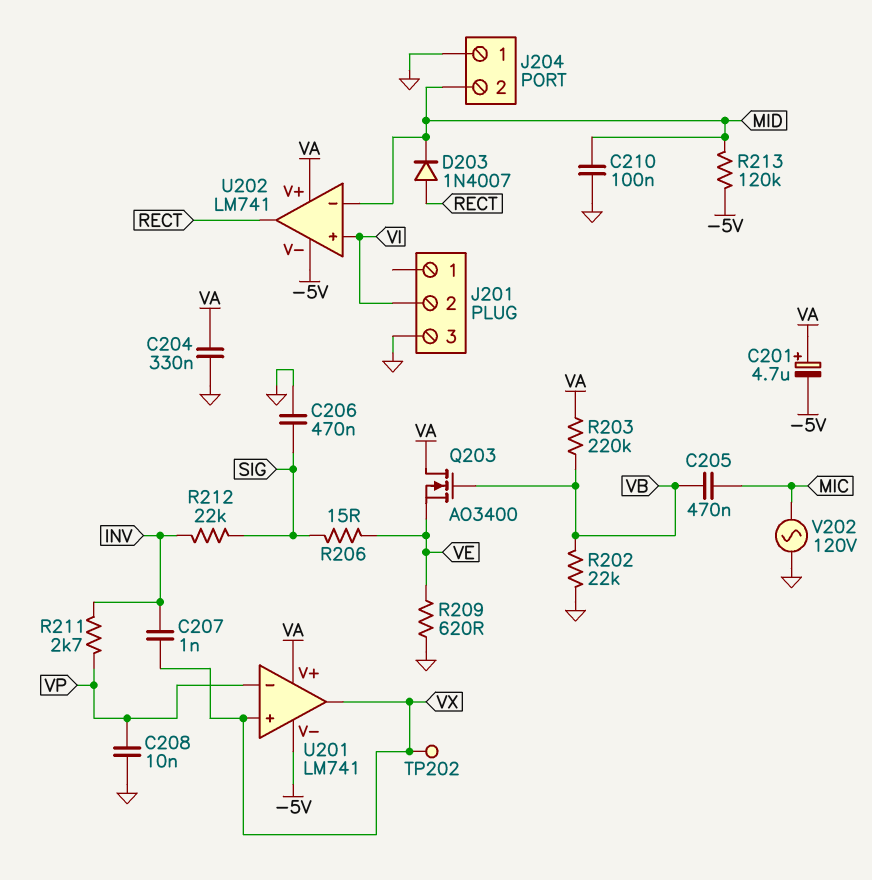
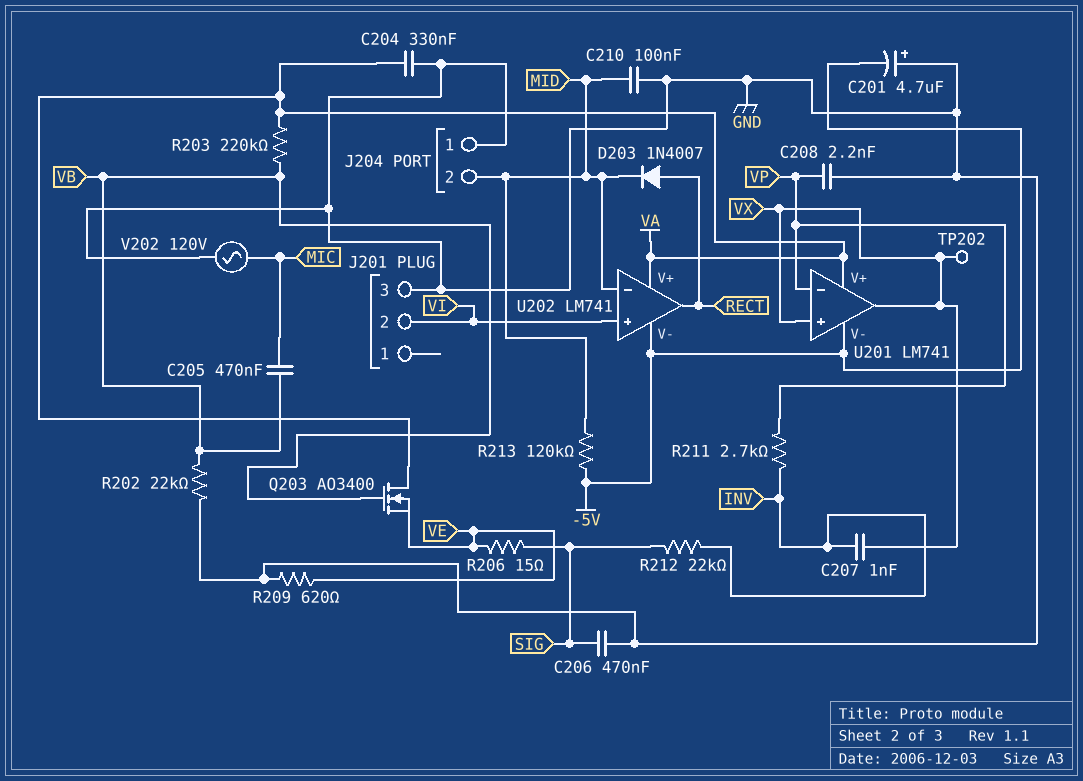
C201: 4.7uF (plus VA, minus -5V) -> 4.7uF (plus GND, minus -5V)
C208: 10nF (GND, VP) -> 2.2nF (GND, VP)

